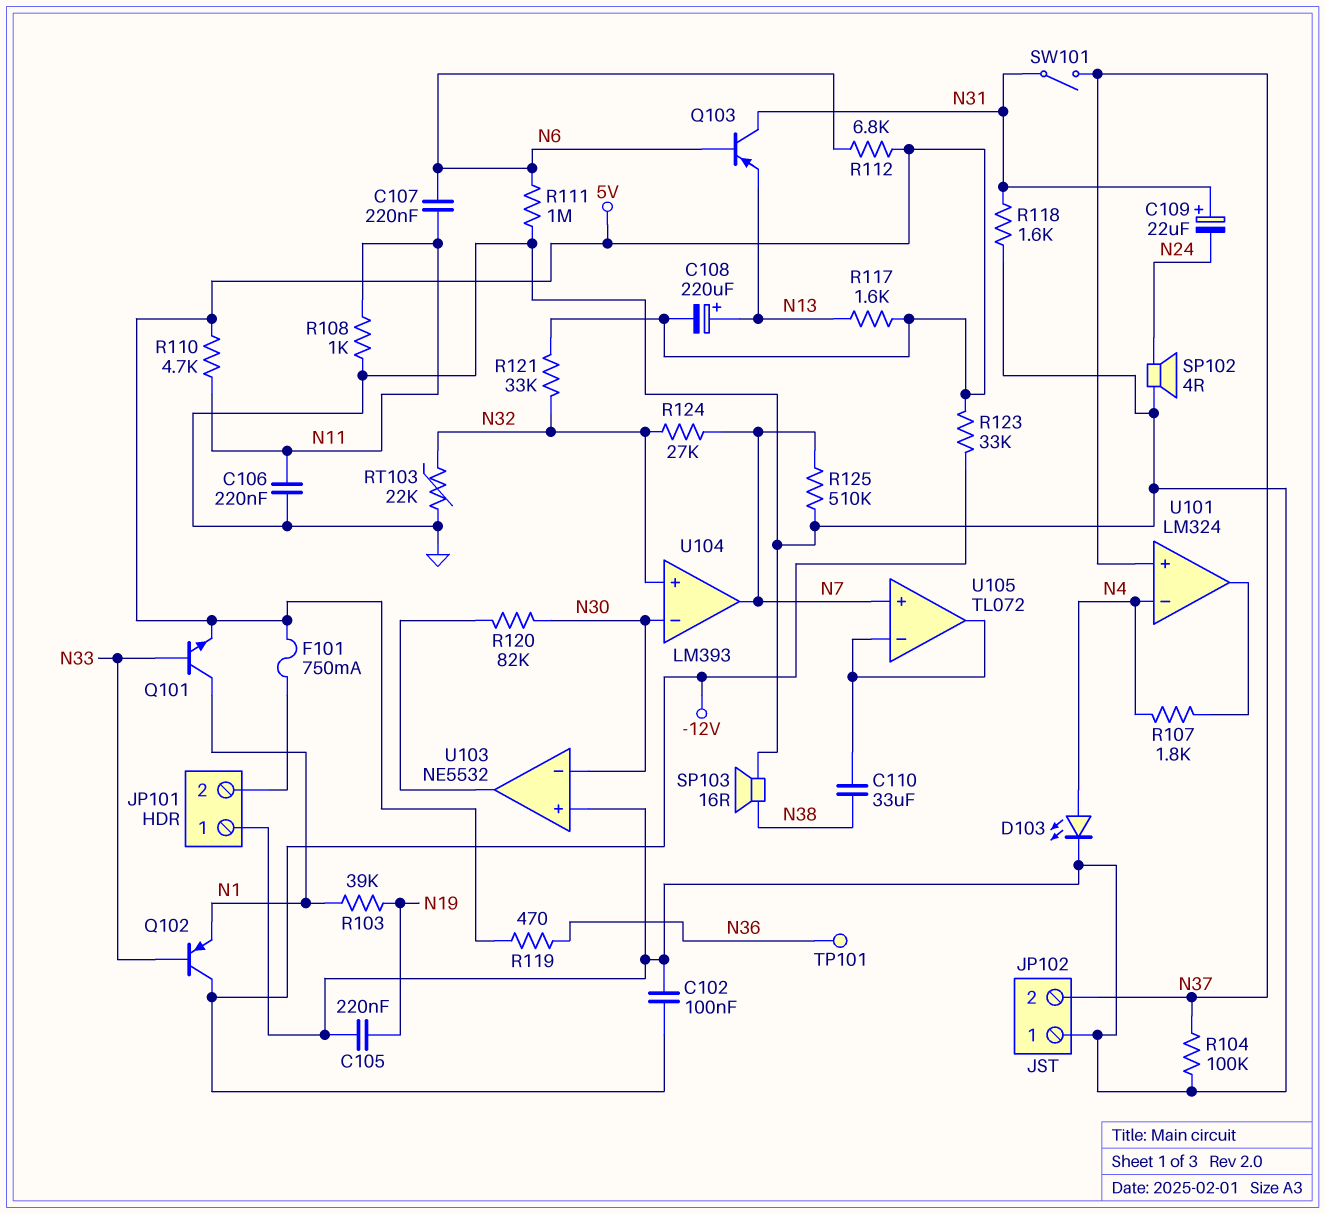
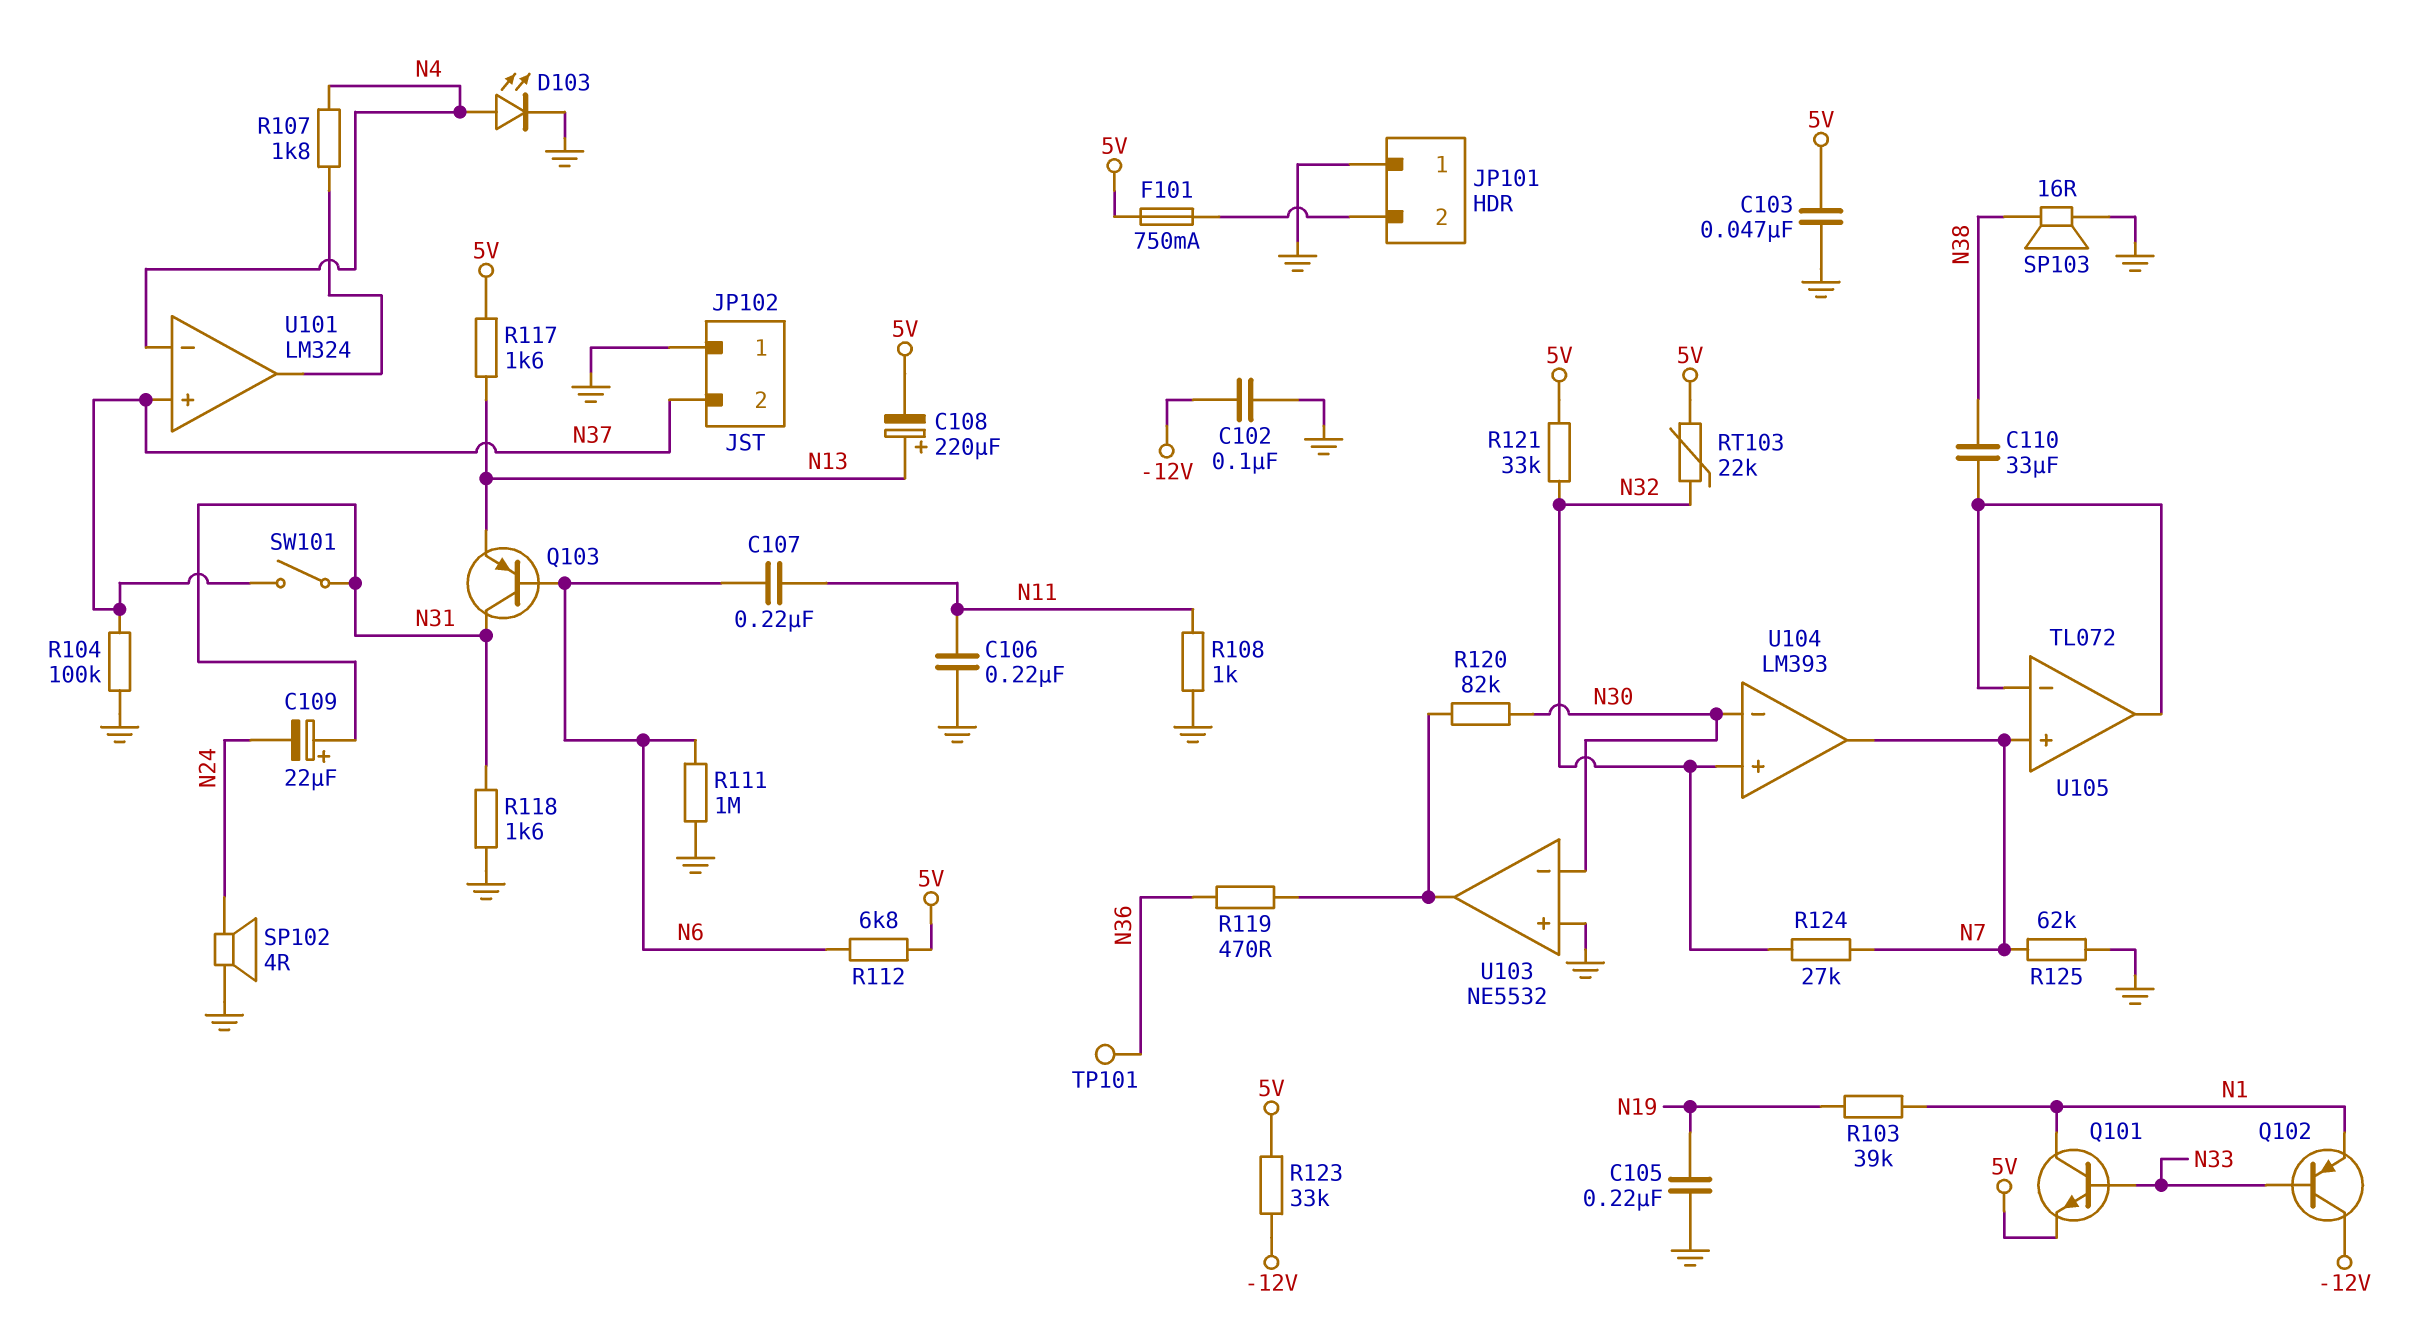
C103: none -> 47nF (5V, GND)
R110: 4.7k (5V, N11) -> none
R119: 470 (5V, N36) -> 470 (N36, U103/out)
R125: 510k (GND, N7) -> 62k (GND, N7)
RT103: 22k (GND, N32) -> 22k (5V, N32)

